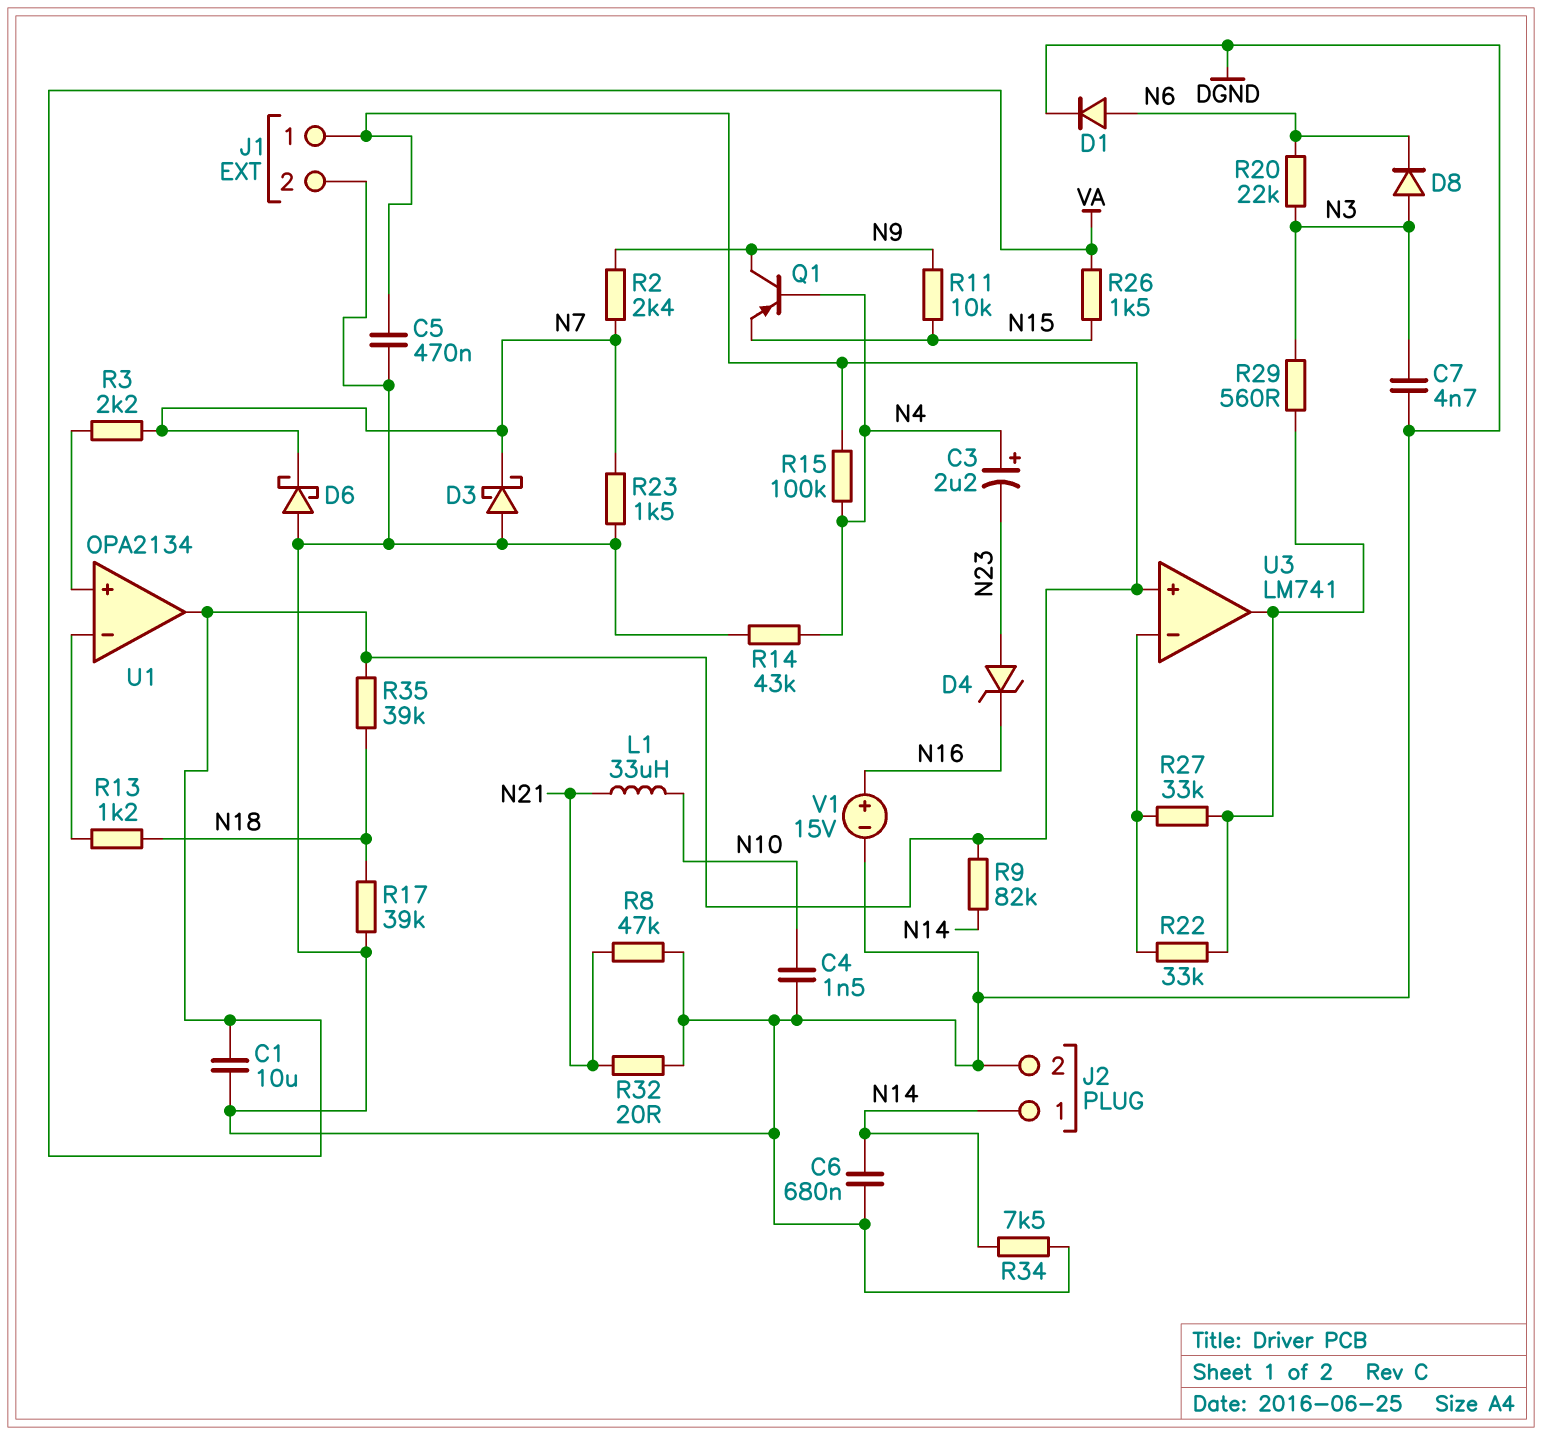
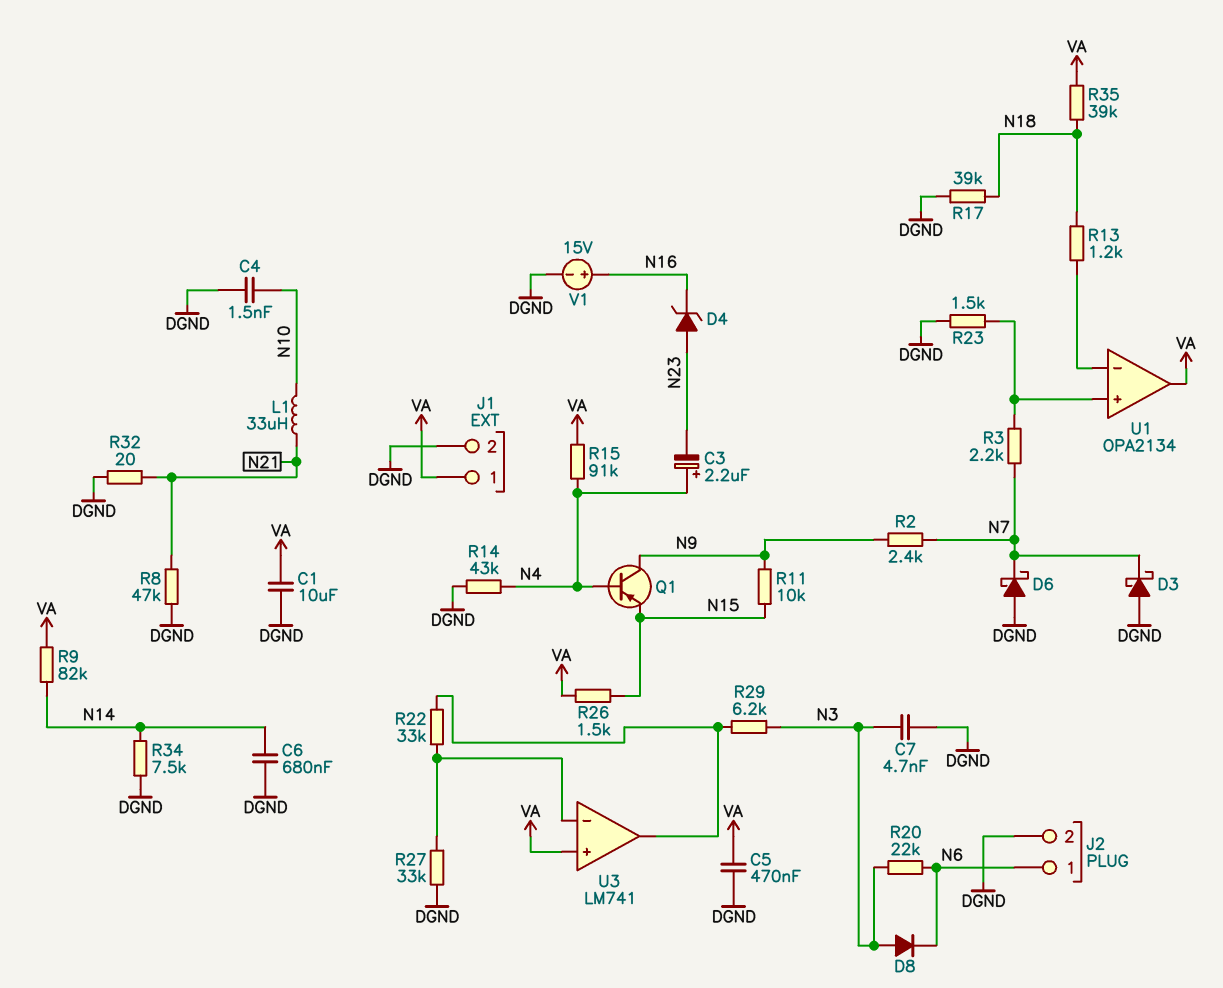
D1: diode (A N6, K DGND) -> none
J2 pin 1: N14 -> N6
R15: 100k (N4, VA) -> 91k (N4, VA)
R23: 1.5k (DGND, N7) -> 1.5k (DGND, U1/in+)
R27: 33k (U3/in-, U3/out) -> 33k (DGND, U3/in-)
R29: 560 (N3, U3/out) -> 6.2k (N3, U3/out)

